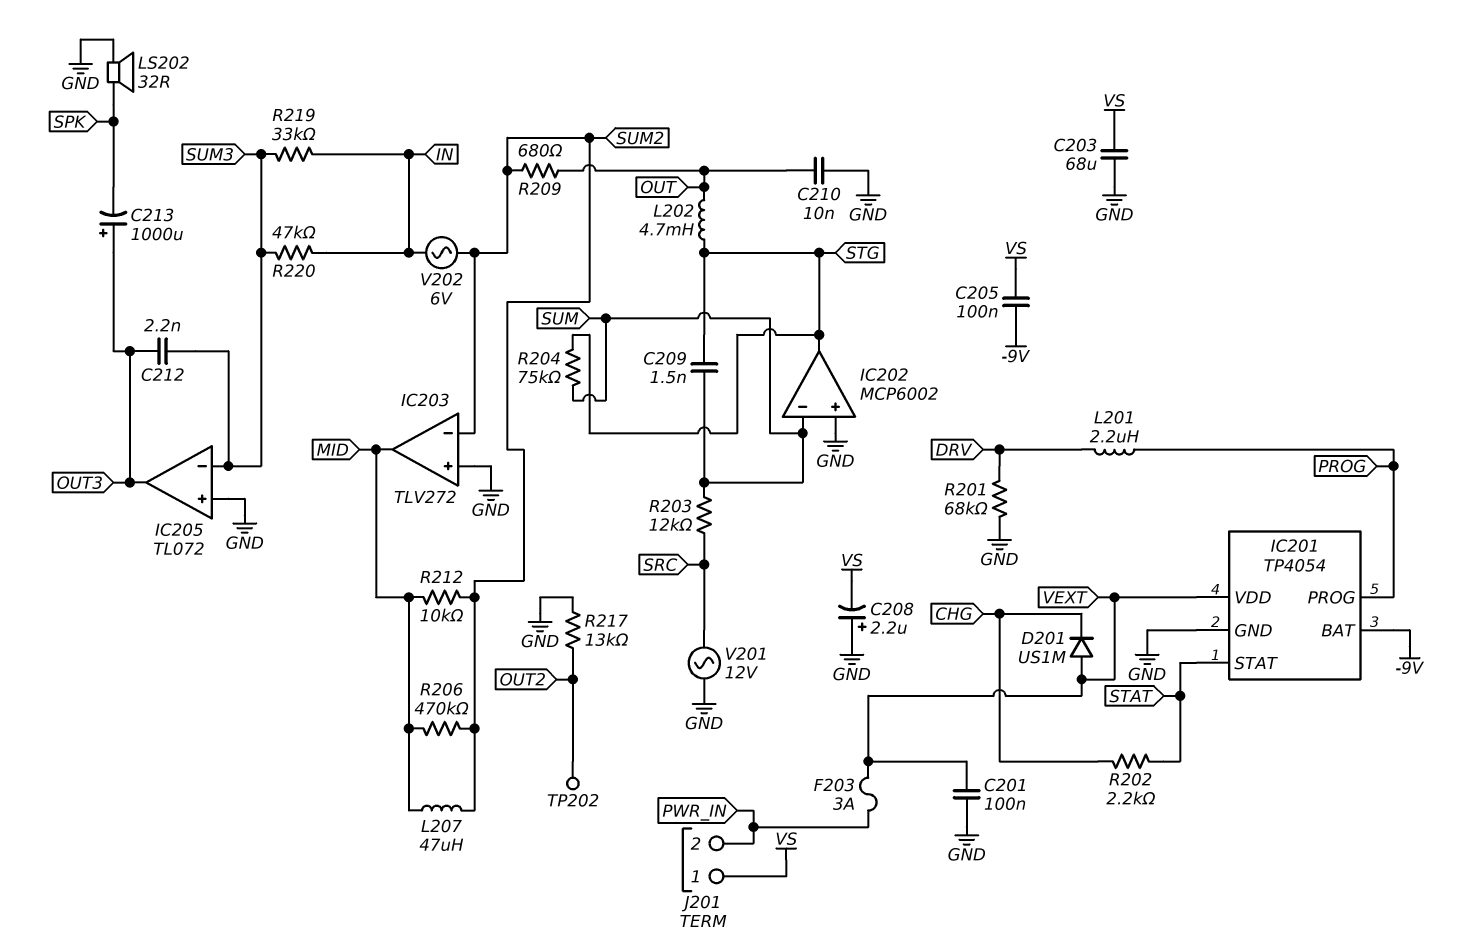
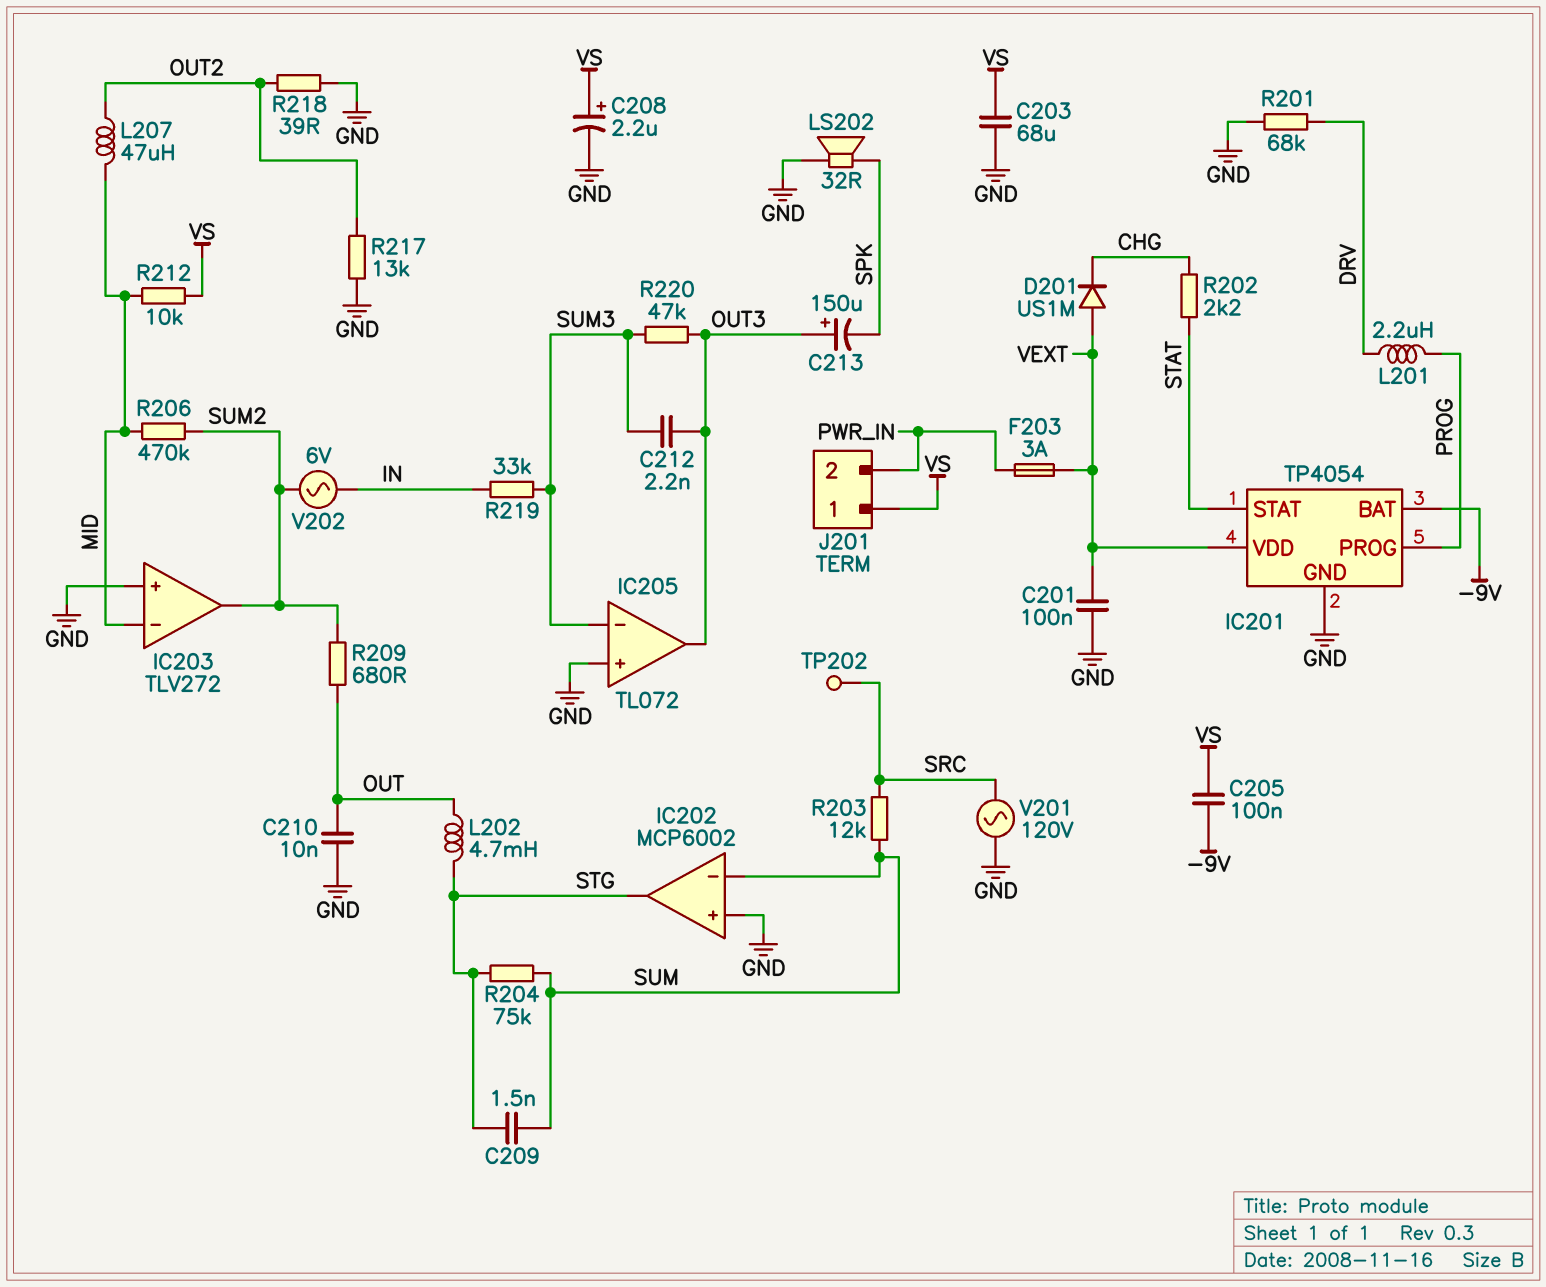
C208: 2.2uF (plus GND, minus VS) -> 2.2uF (plus VS, minus GND)
C213: 1000uF (plus OUT3, minus SPK) -> 150uF (plus OUT3, minus SPK)
IC203 pin in-: SUM2 -> MID
IC203 pin out: MID -> SUM2
L207: 47uH (MID, SUM2) -> 47uH (MID, OUT2)
R212: 10k (MID, SUM2) -> 10k (MID, VS)
R218: none -> 39 (GND, OUT2)
R220: 47k (IN, SUM3) -> 47k (OUT3, SUM3)
TP202: test point (OUT2) -> test point (SRC)
V201: AC 12V (GND, SRC) -> AC 120V (GND, SRC)

